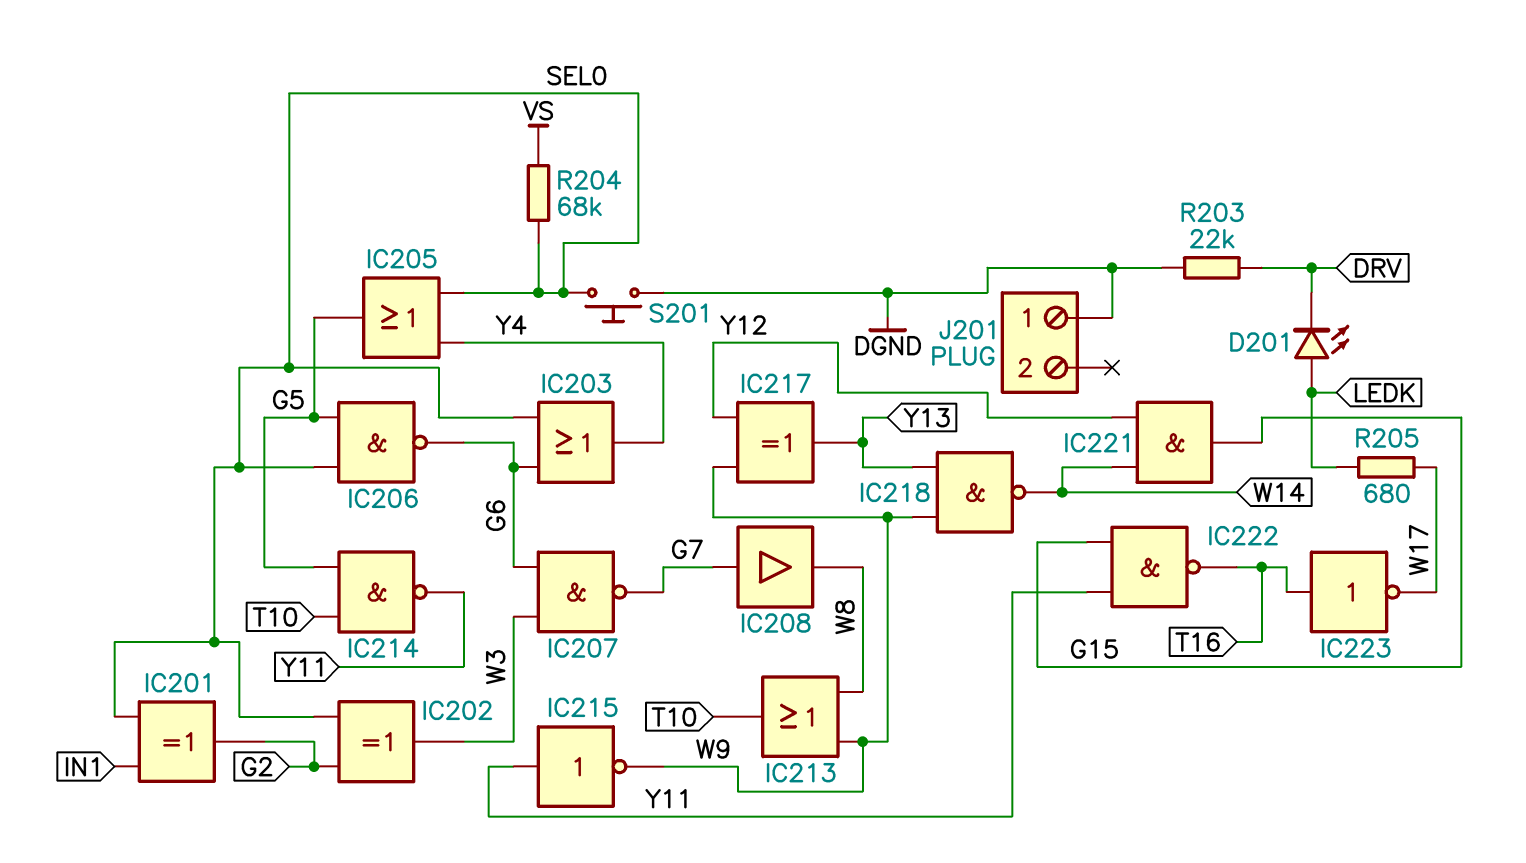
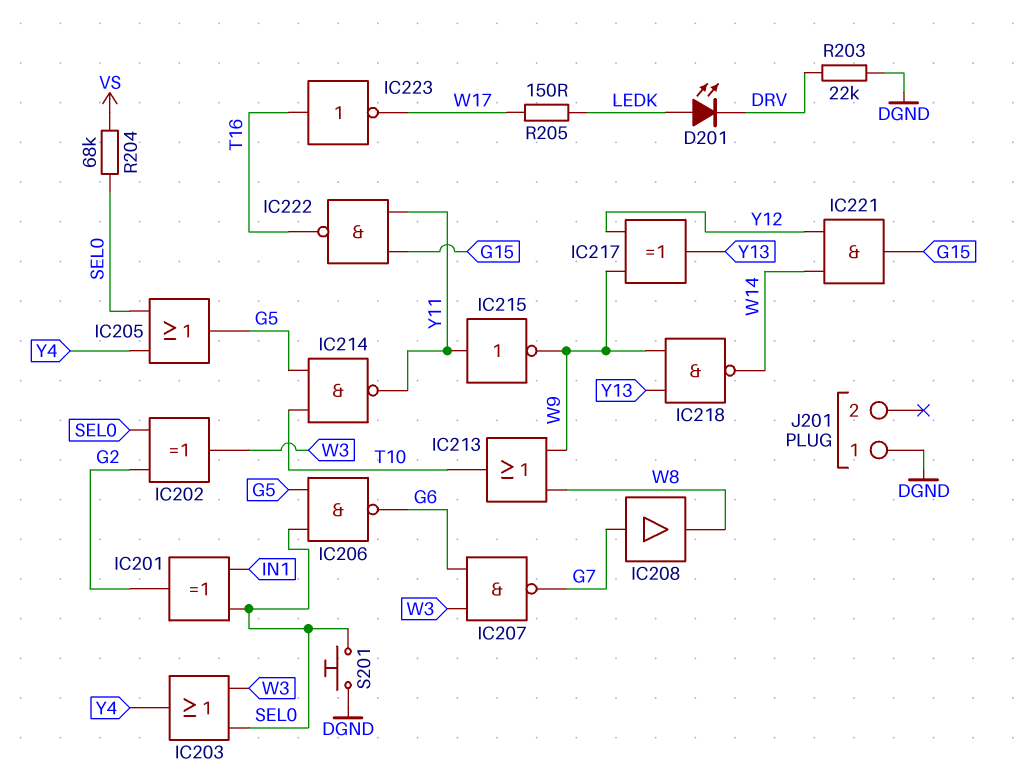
IC203: OR (in G6, in SEL0, out Y4) -> OR (in SEL0, in W3, out Y4)
R205: 680 (LEDK, W17) -> 150 (LEDK, W17)

